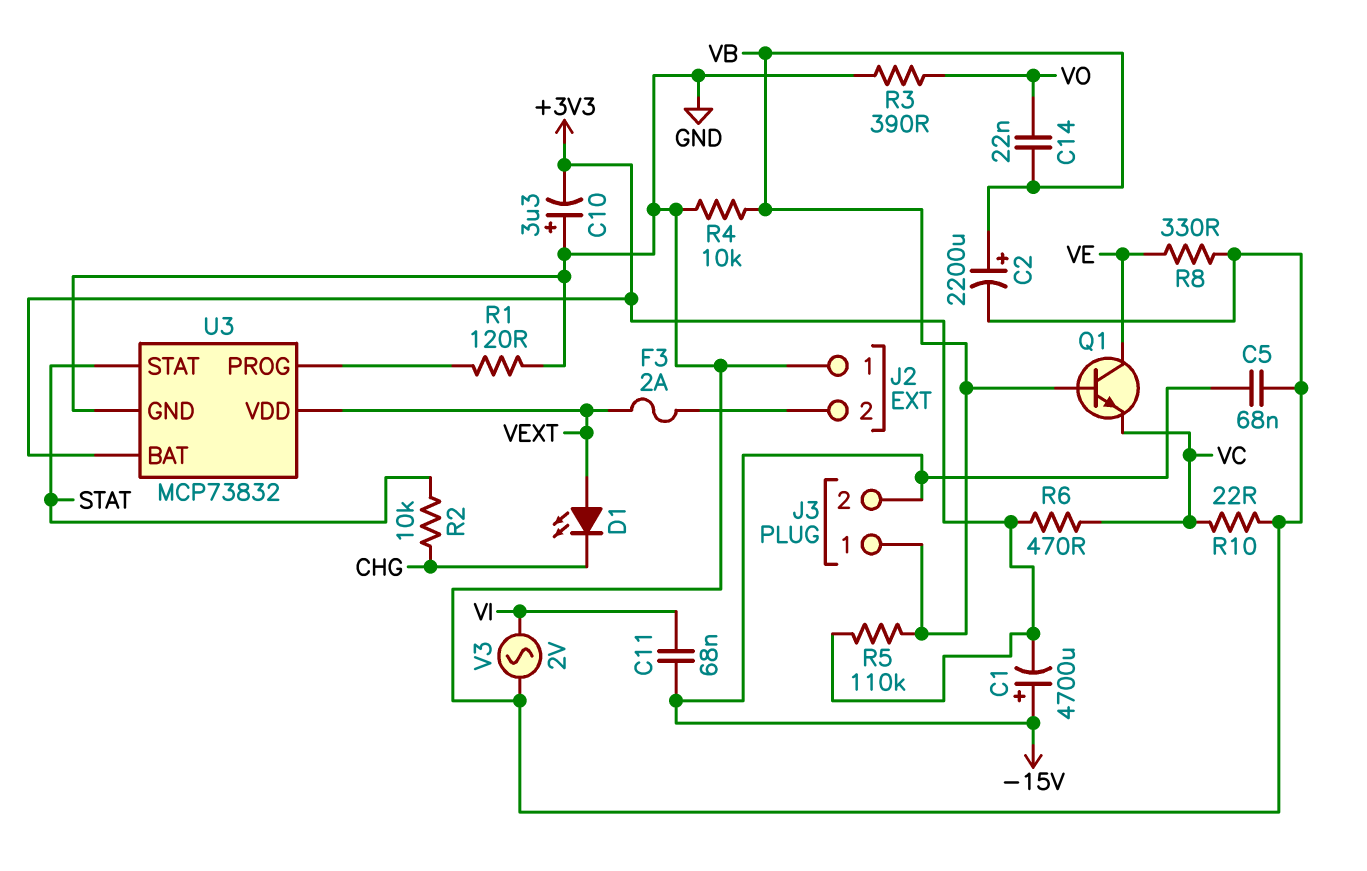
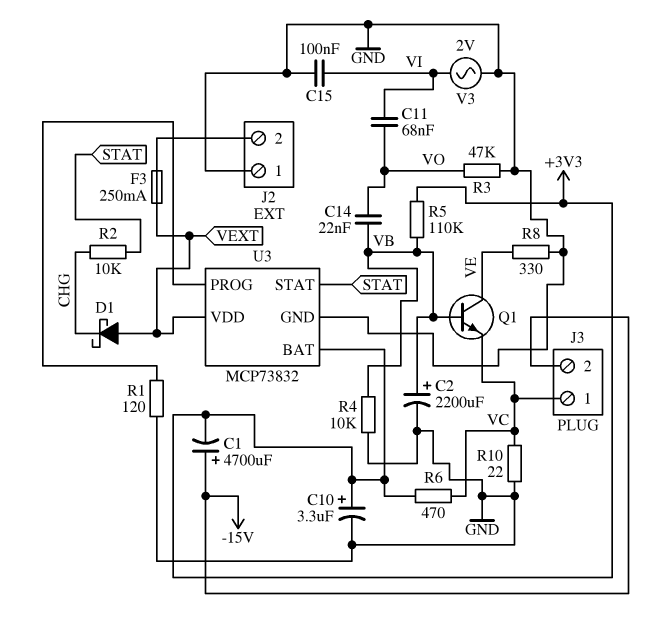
C5: 68nF (-15V, GND) -> none
C10: 3.3uF (plus GND, minus +3V3) -> 3.3uF (plus +3V3, minus GND)
C11: 68nF (-15V, VI) -> 68nF (VI, VO)
C15: none -> 100nF (GND, VI)
D1: LED (A VEXT, K CHG) -> schottky (A VEXT, K CHG)
F3: 2A (J2/2, VEXT) -> 250mA (J2/2, VEXT)
J3 pin 1: VB -> VC
R3: 390 (GND, VO) -> 47k (GND, VO)

